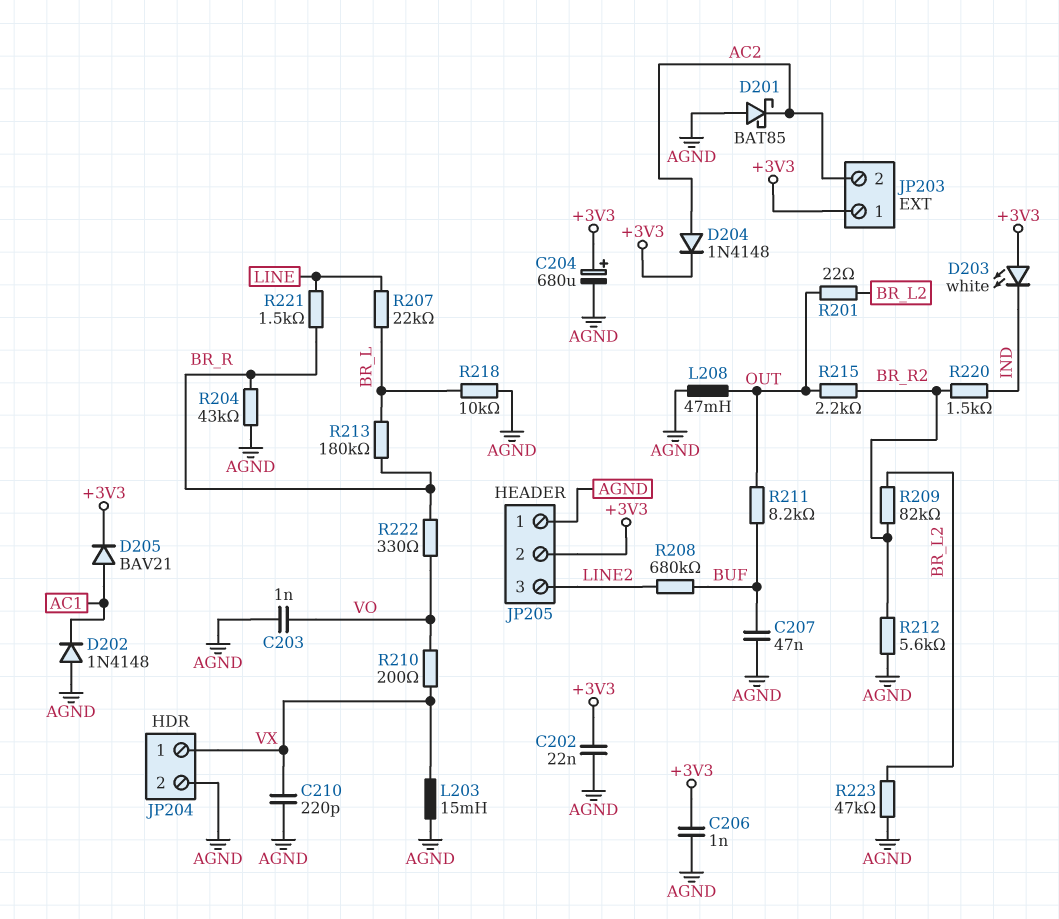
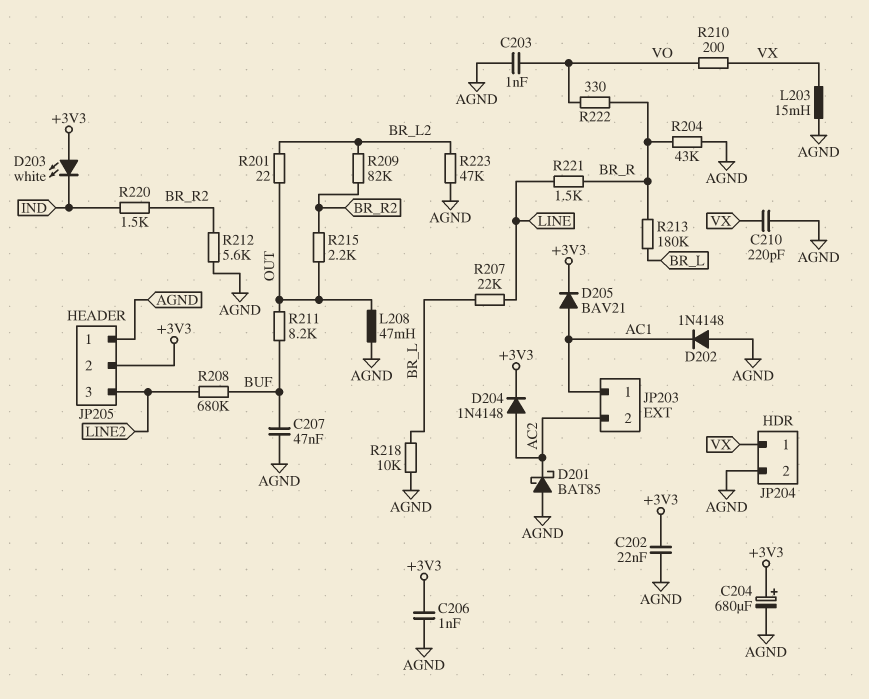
JP203 pin 1: +3V3 -> AC1

